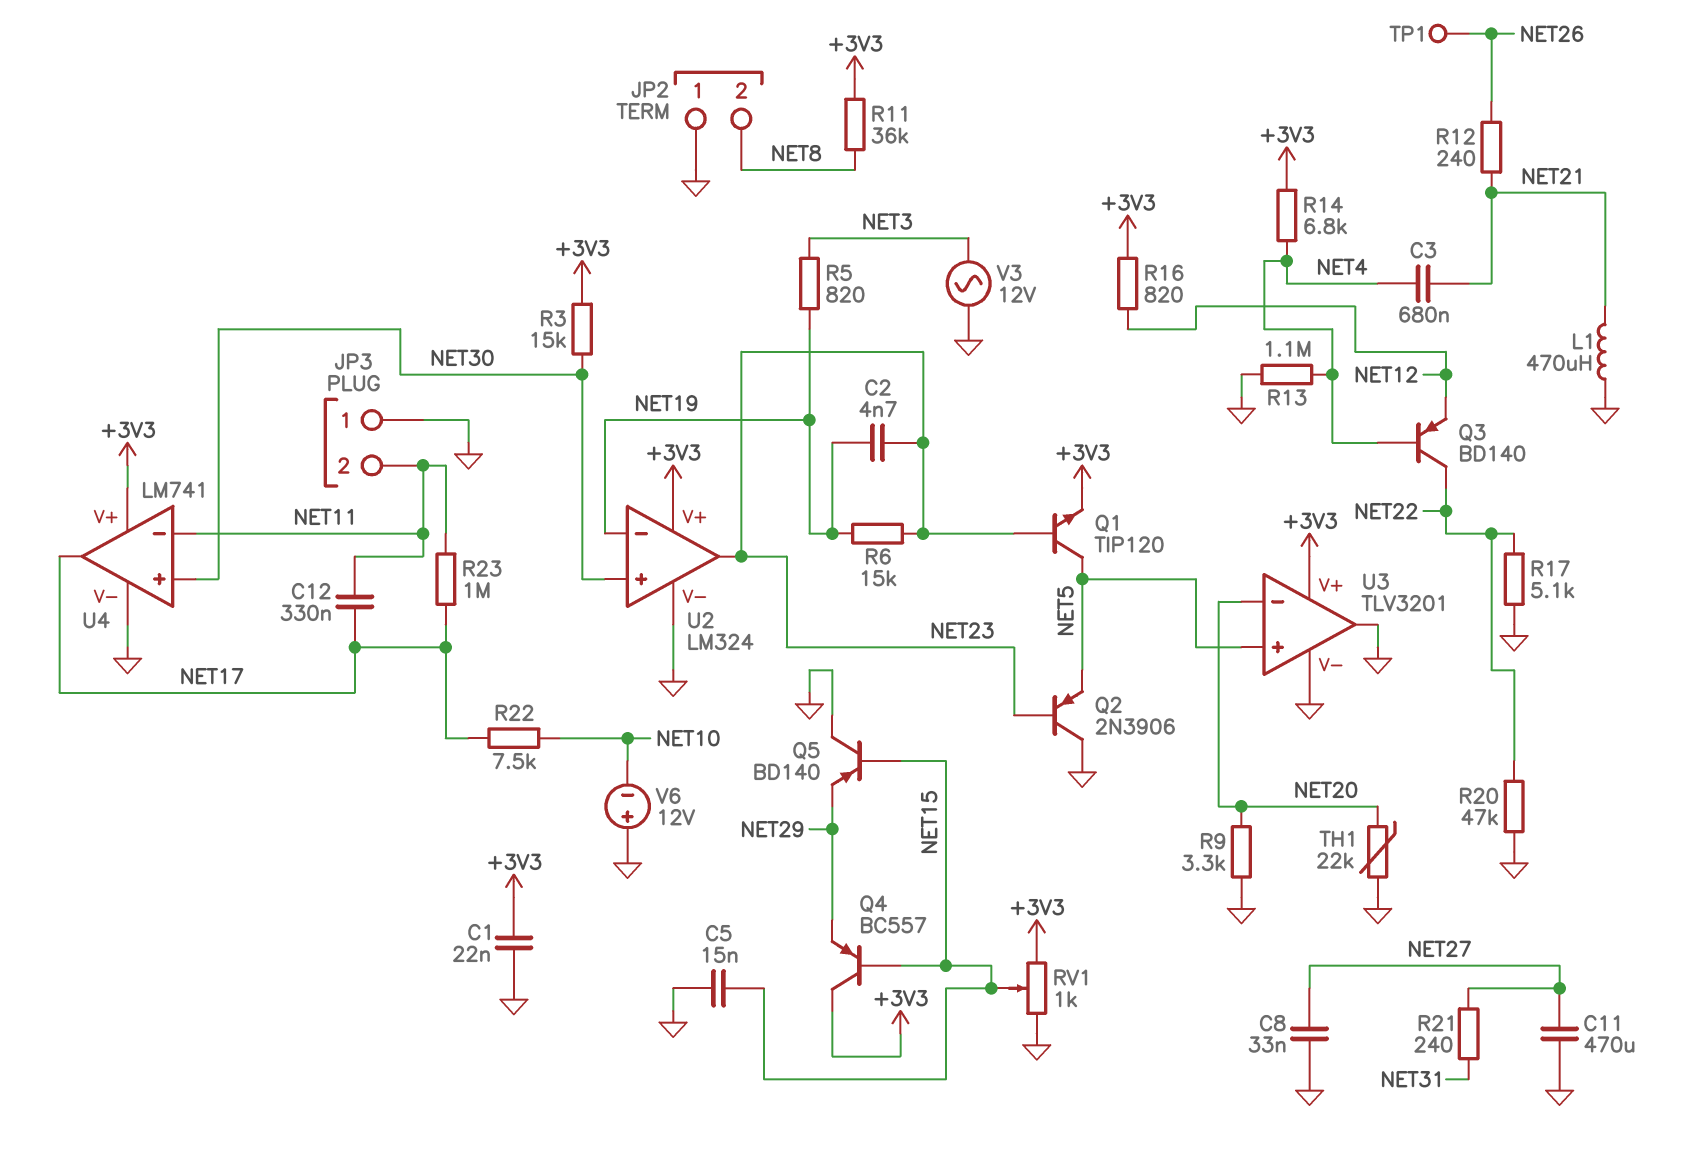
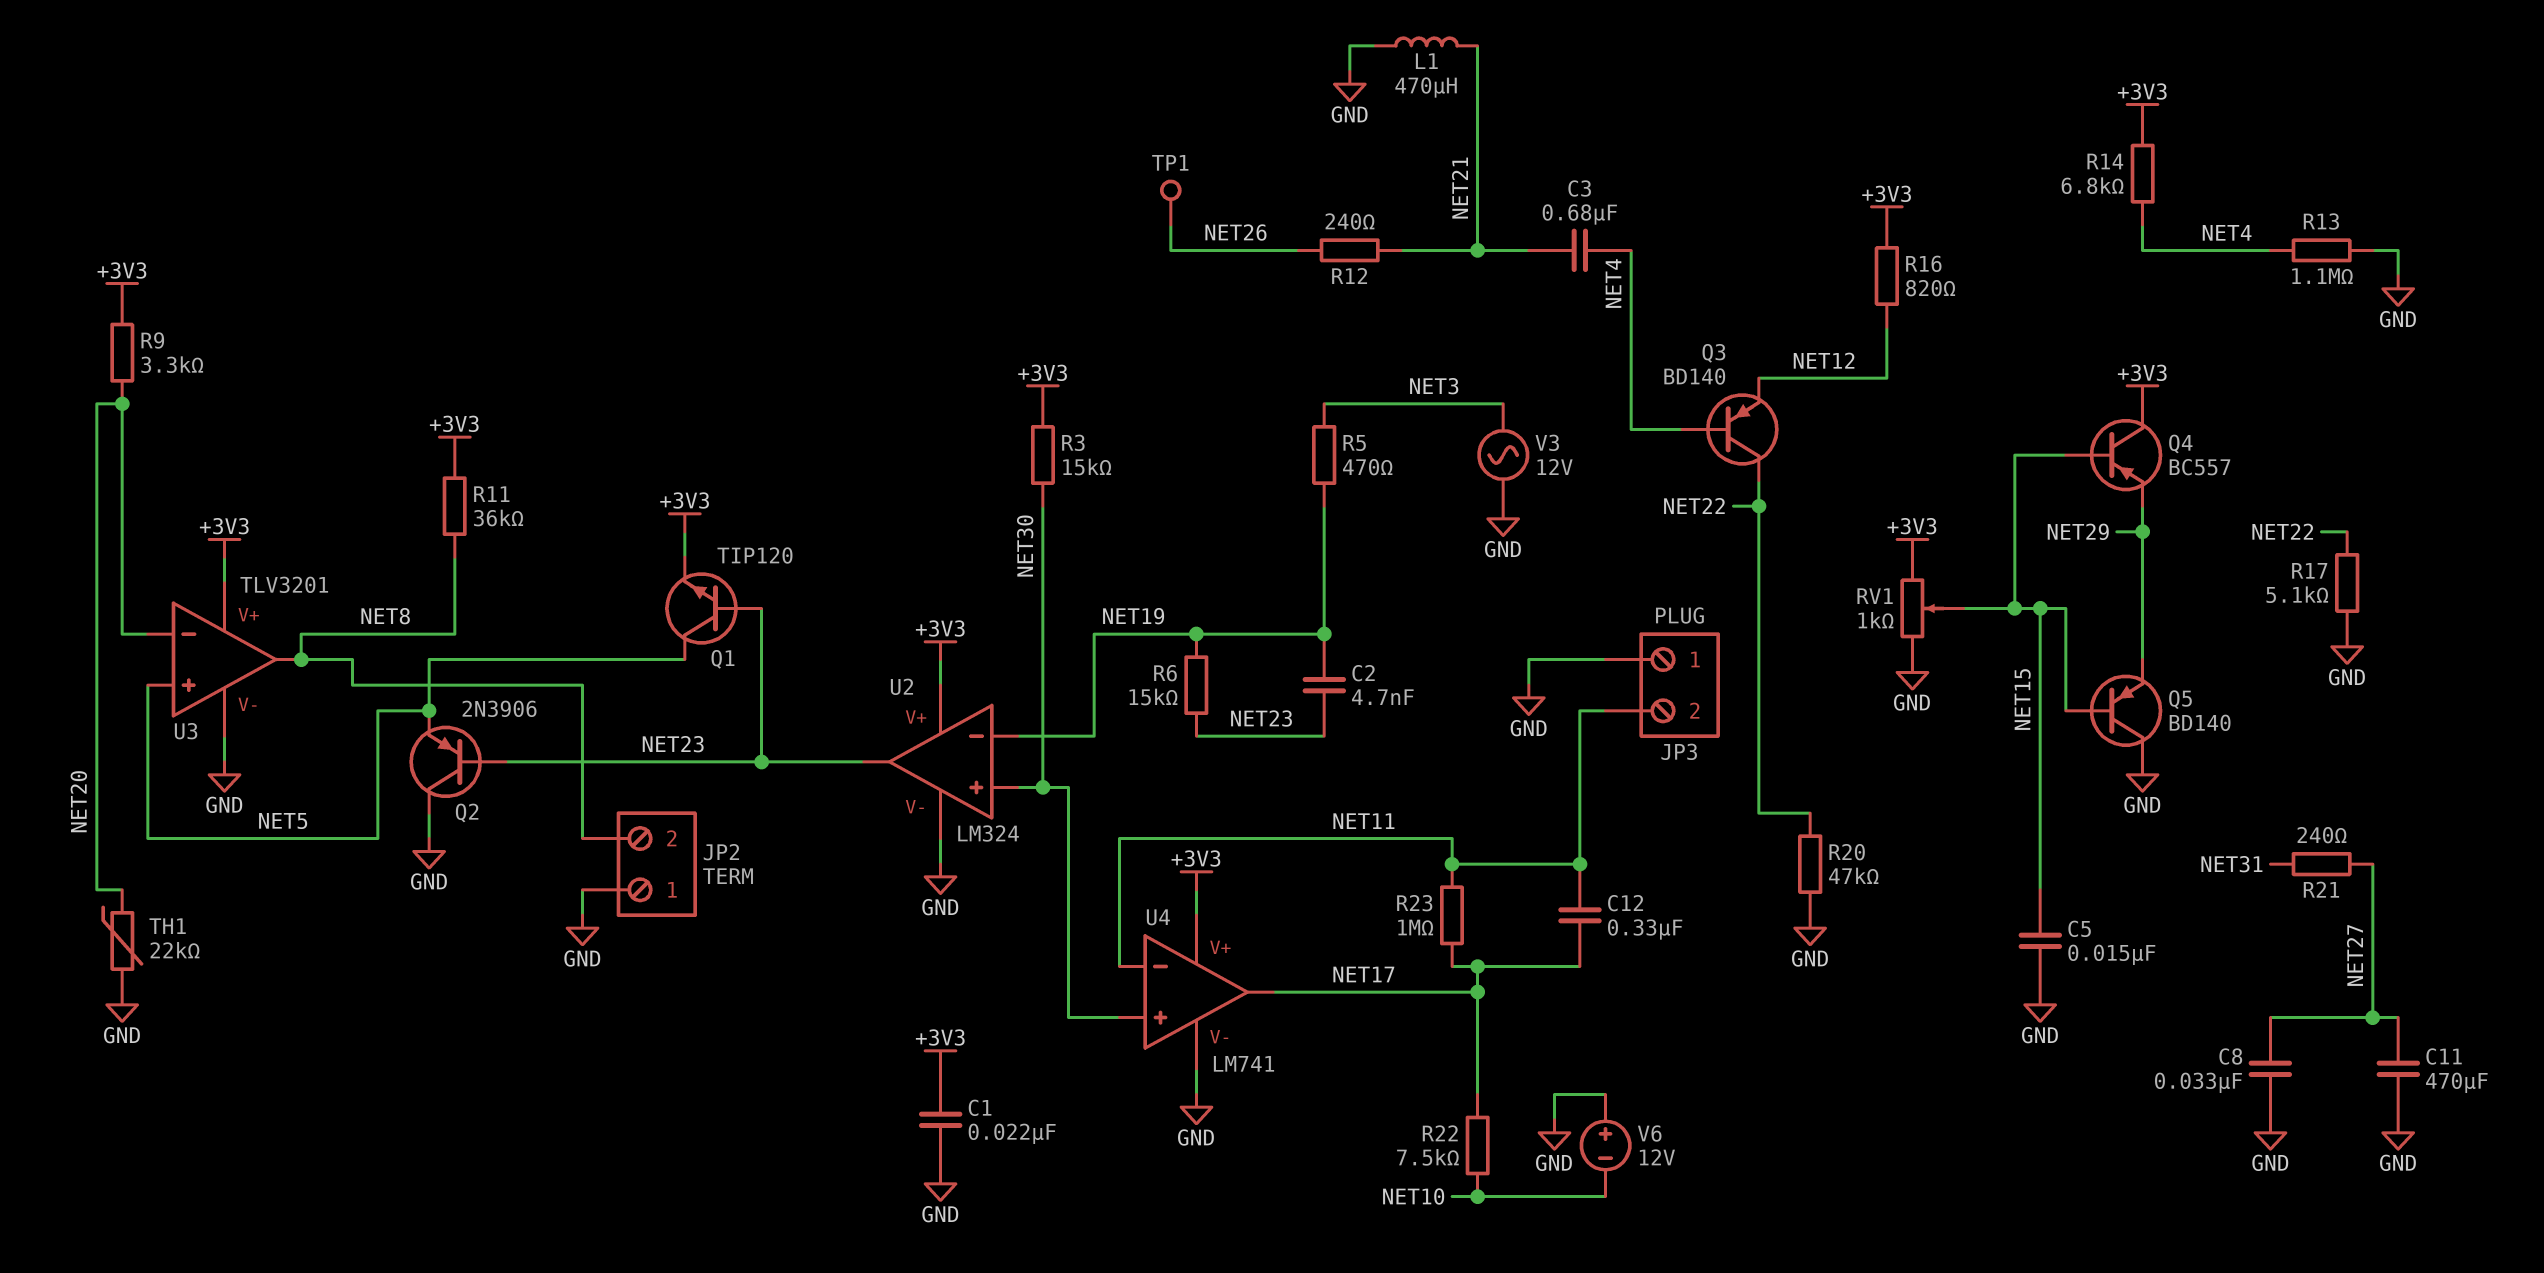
R5: 820 (NET3, NET19) -> 470 (NET3, NET19)
R9: 3.3k (GND, NET20) -> 3.3k (+3V3, NET20)
U3 pin out: GND -> NET8

